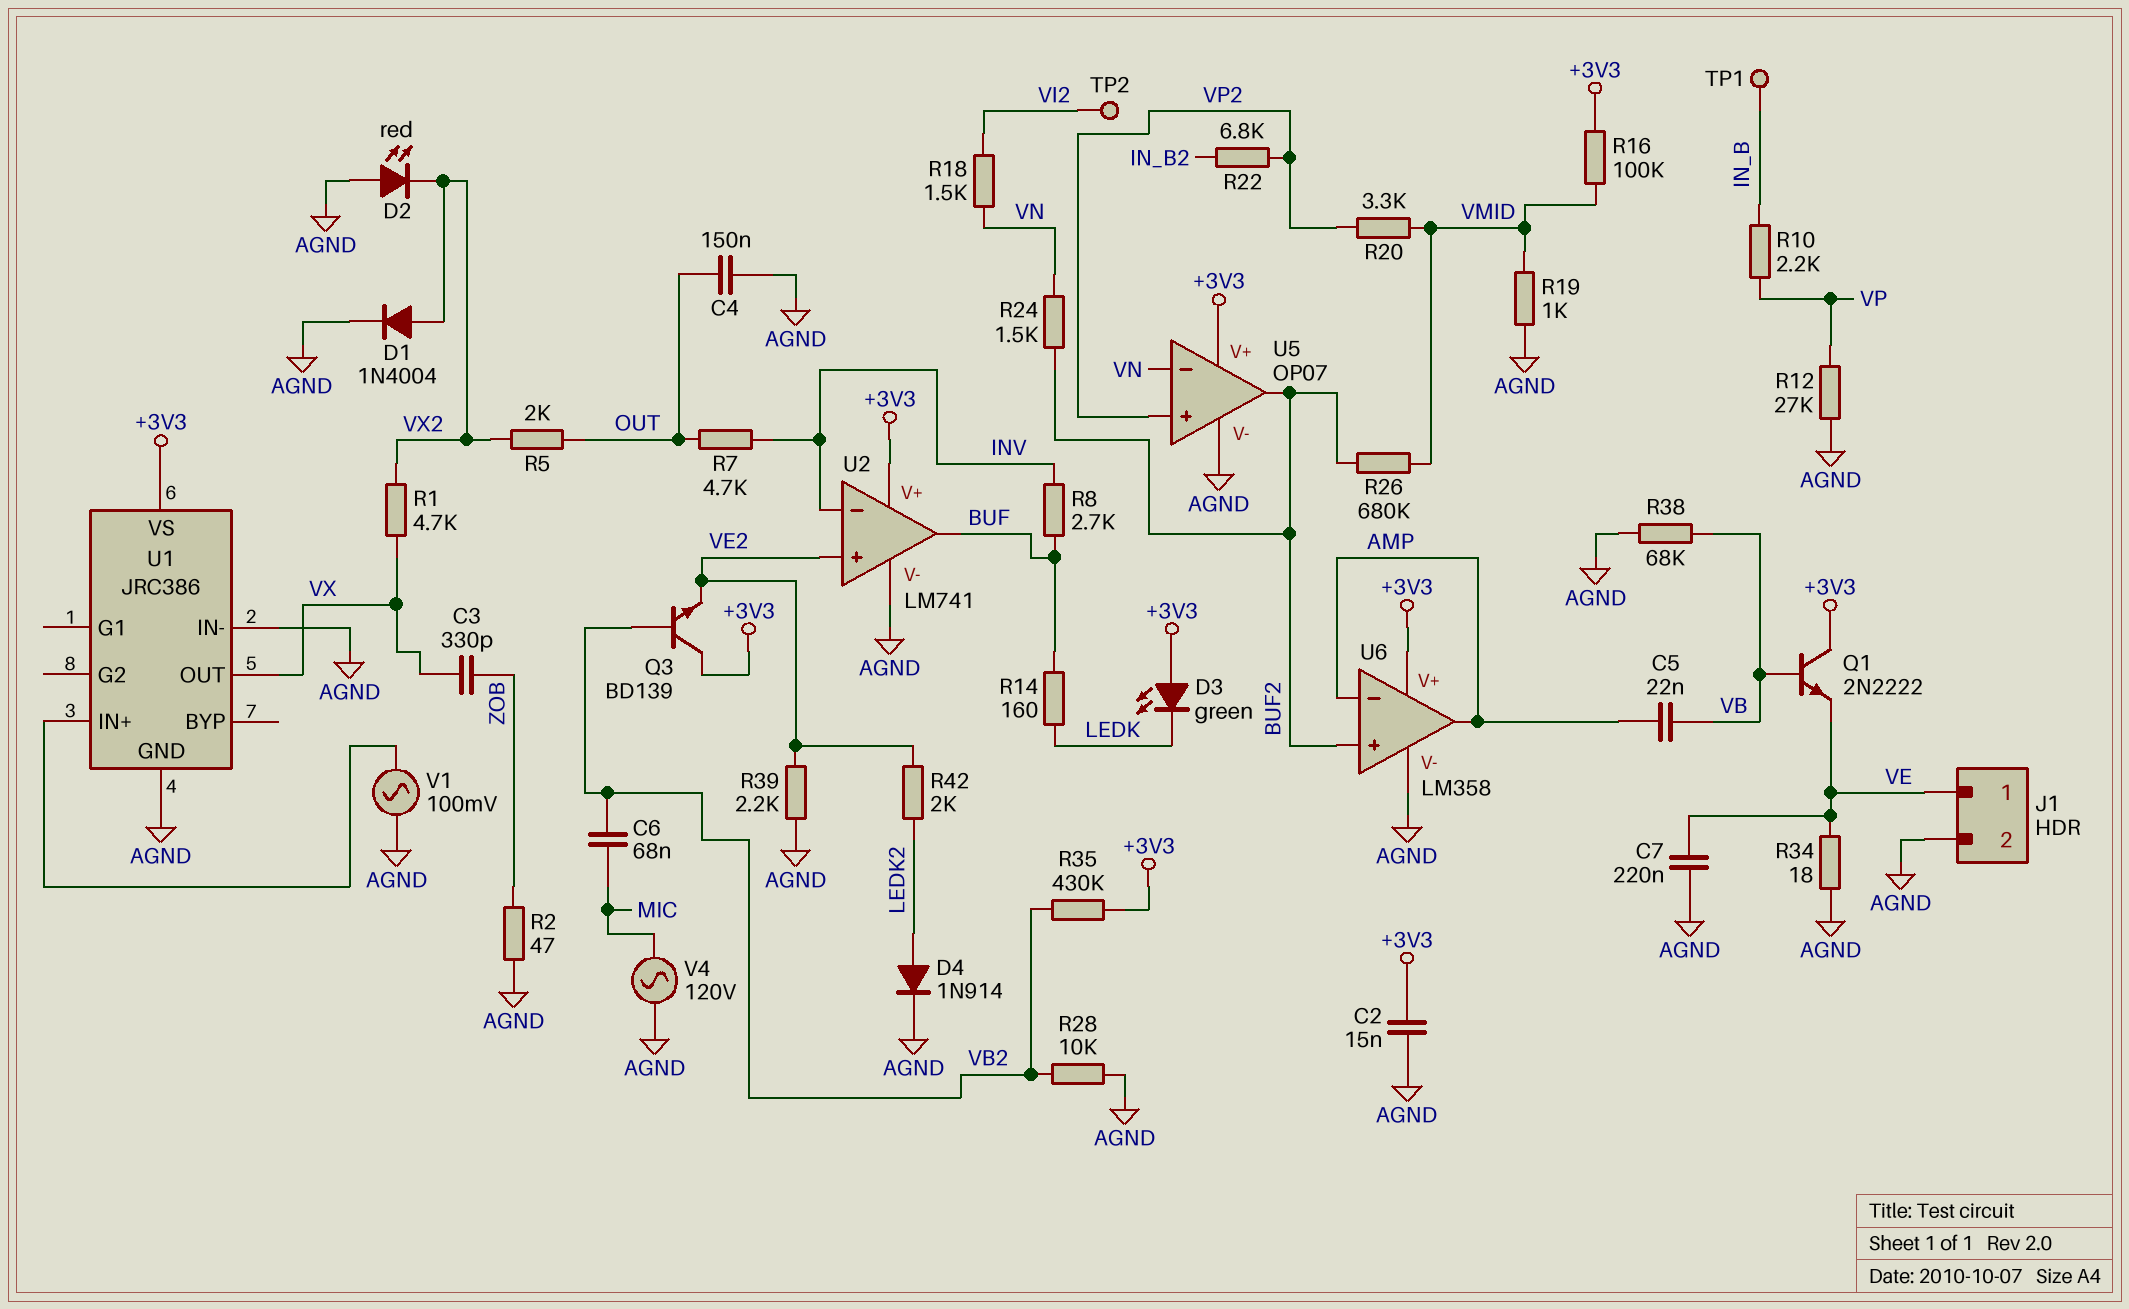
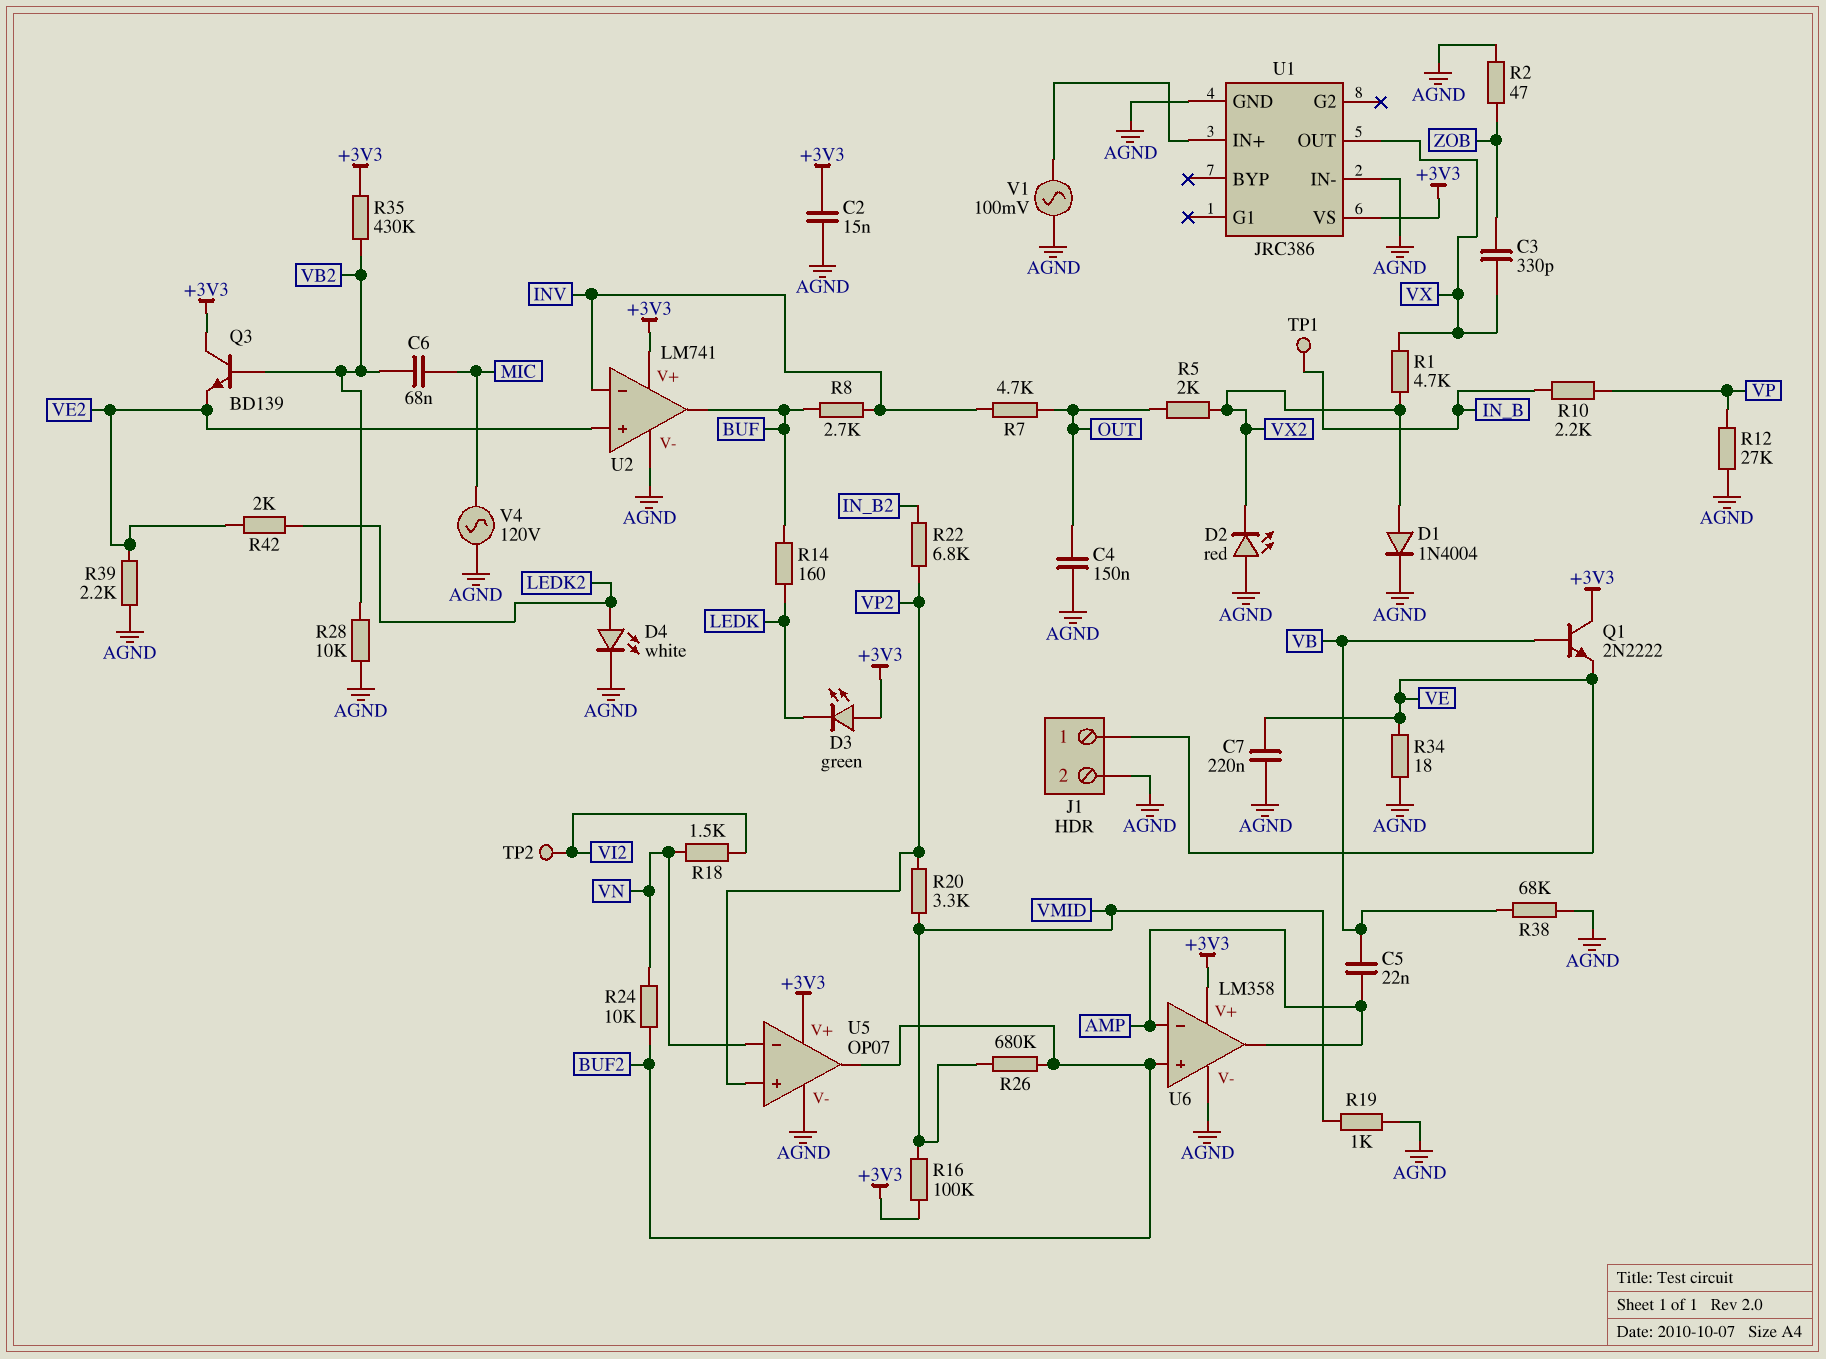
D4: diode 1N914 (A LEDK2, K AGND) -> LED white (A LEDK2, K AGND)
R24: 1.5k (BUF2, VN) -> 10k (BUF2, VN)

